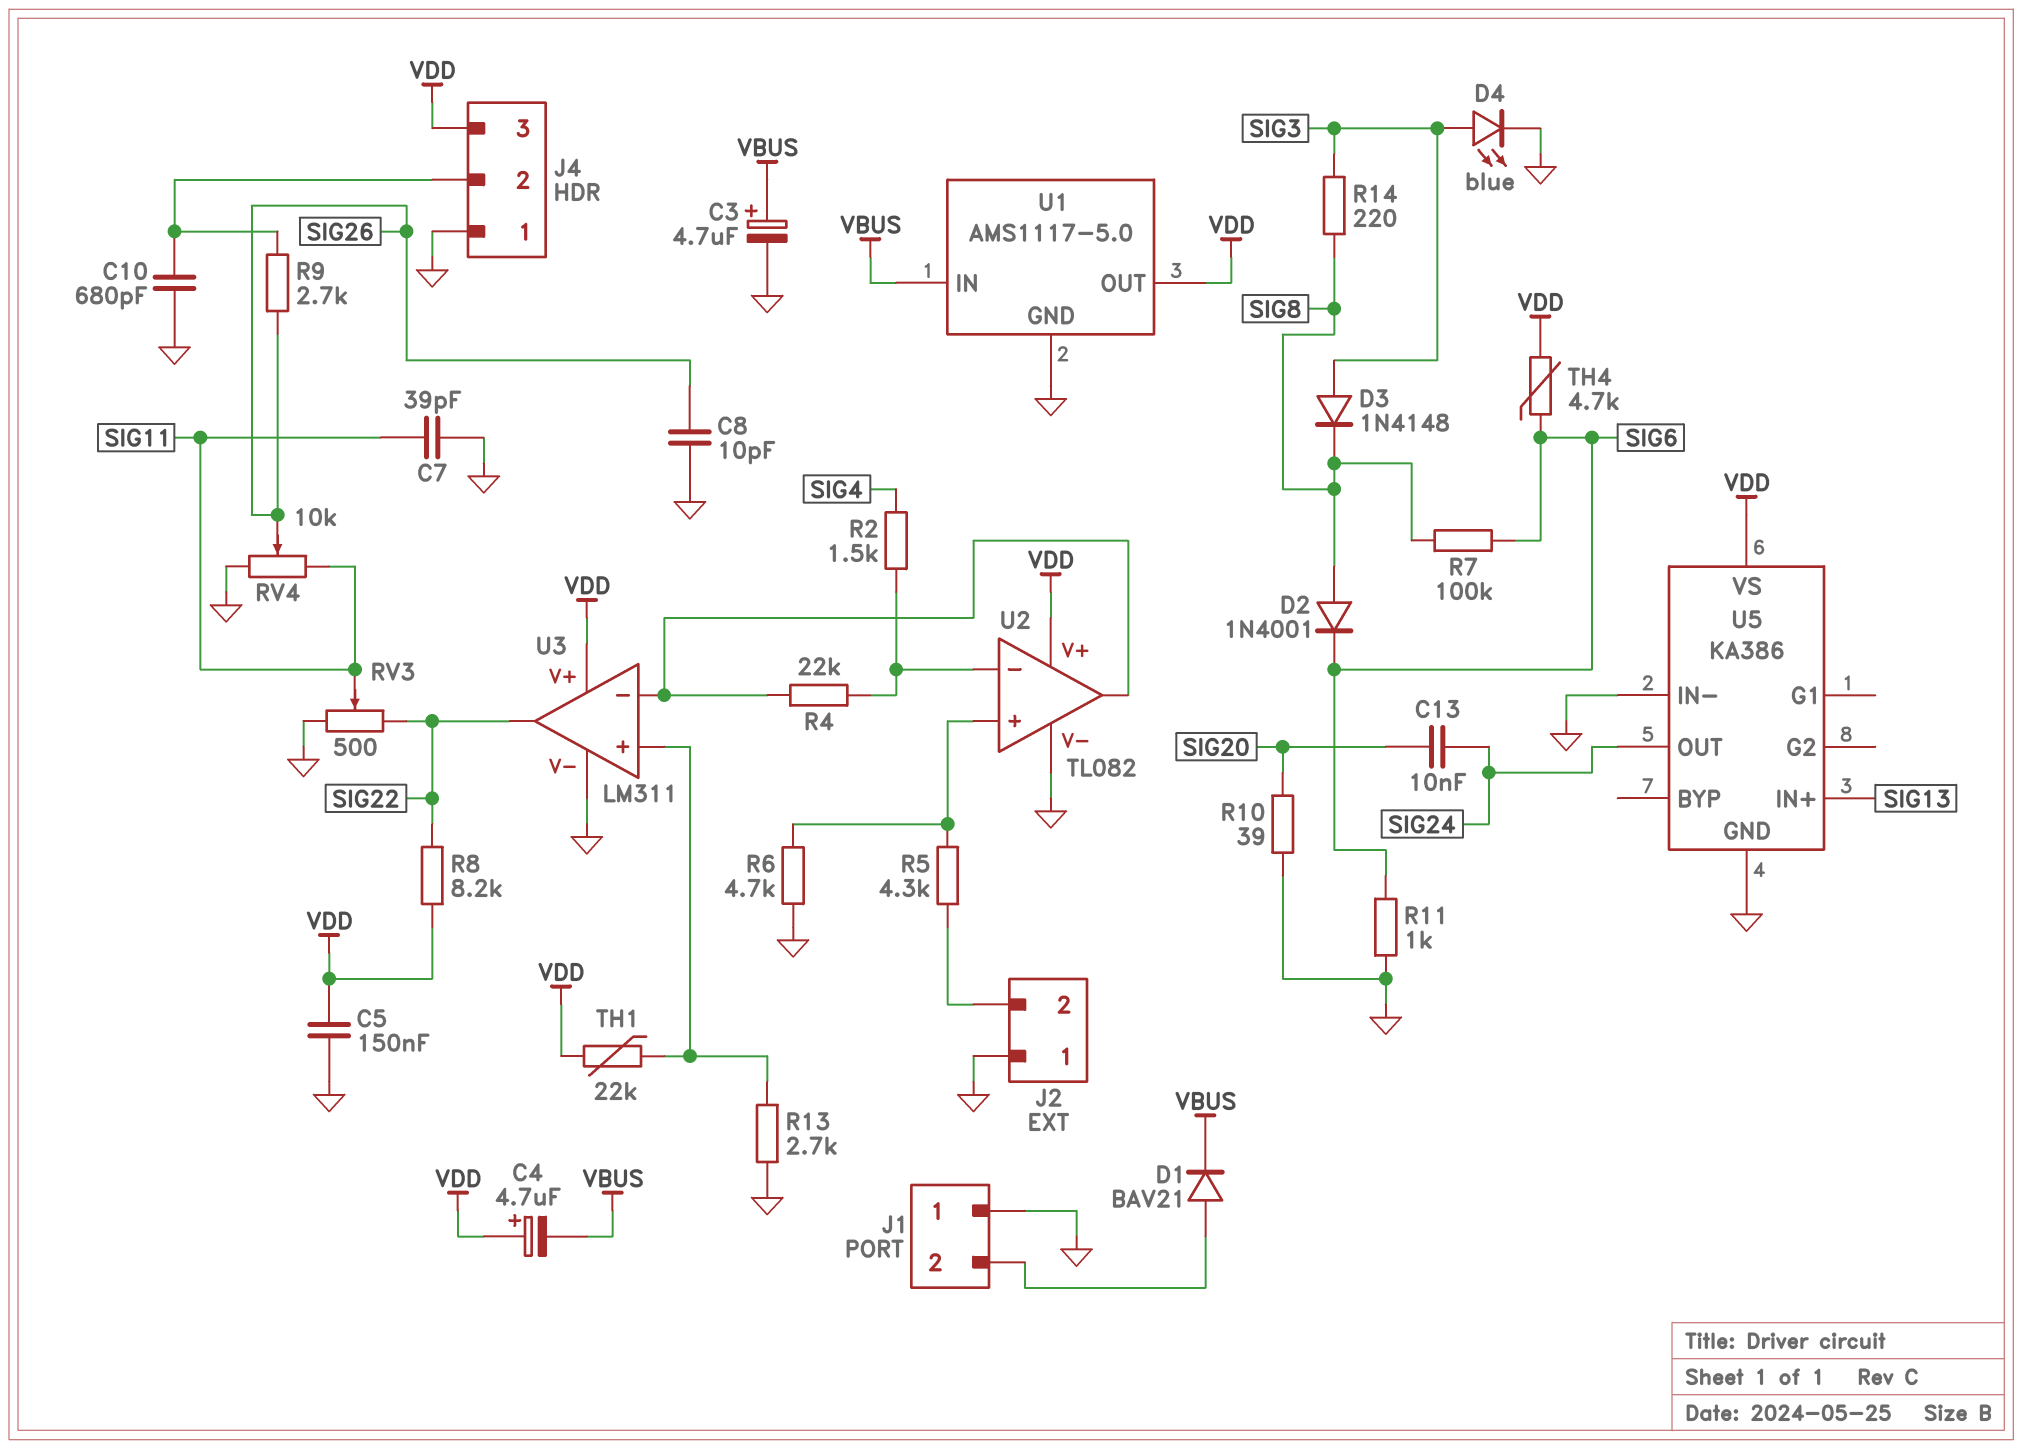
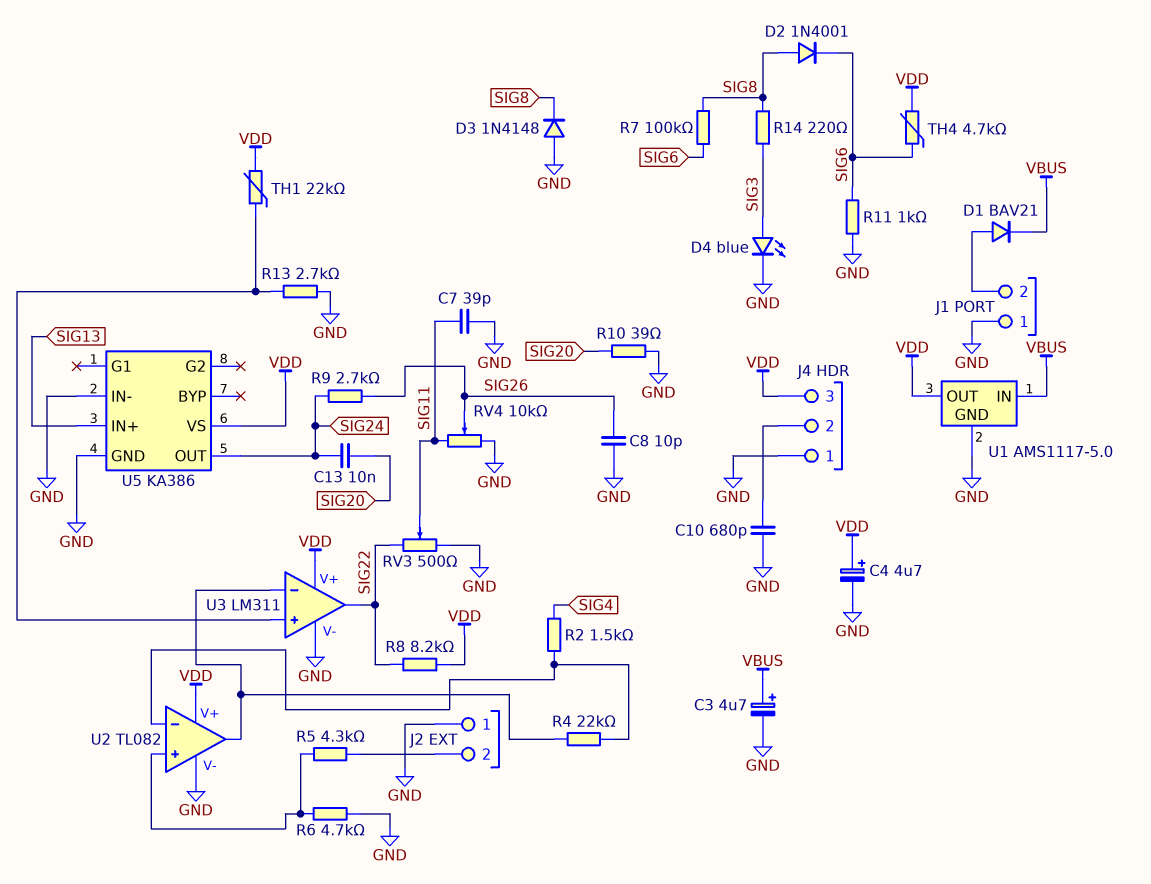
C4: 4.7uF (plus VDD, minus VBUS) -> 4.7uF (plus VDD, minus GND)
C5: 150nF (GND, VDD) -> none
D3: diode 1N4148 (A SIG3, K SIG8) -> diode 1N4148 (A GND, K SIG8)
R9: 2.7k (J4/2, SIG26) -> 2.7k (SIG24, SIG26)

